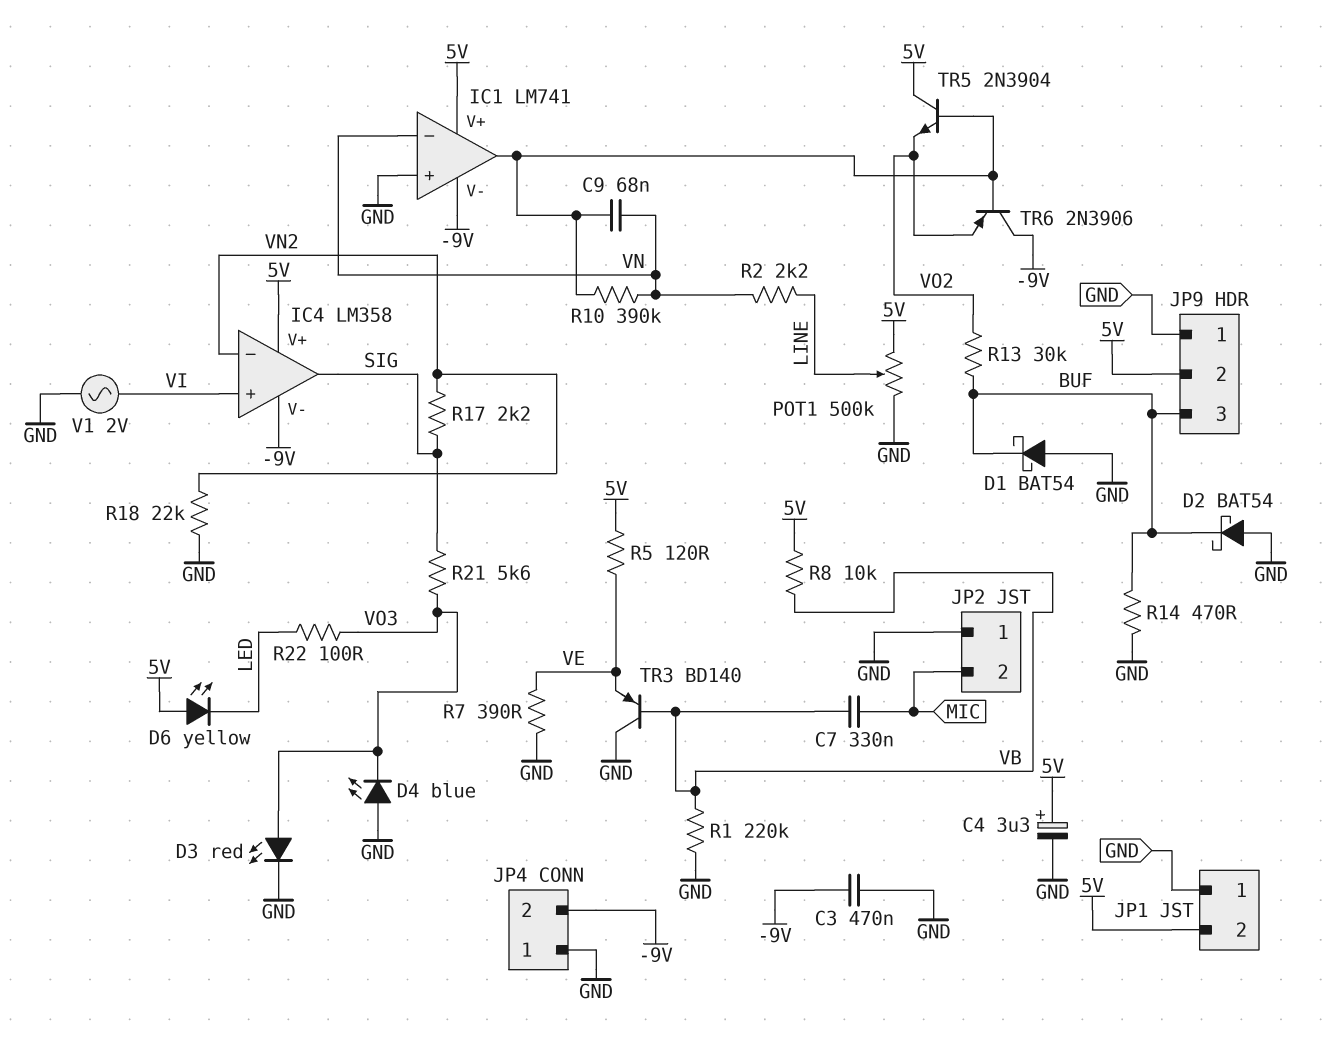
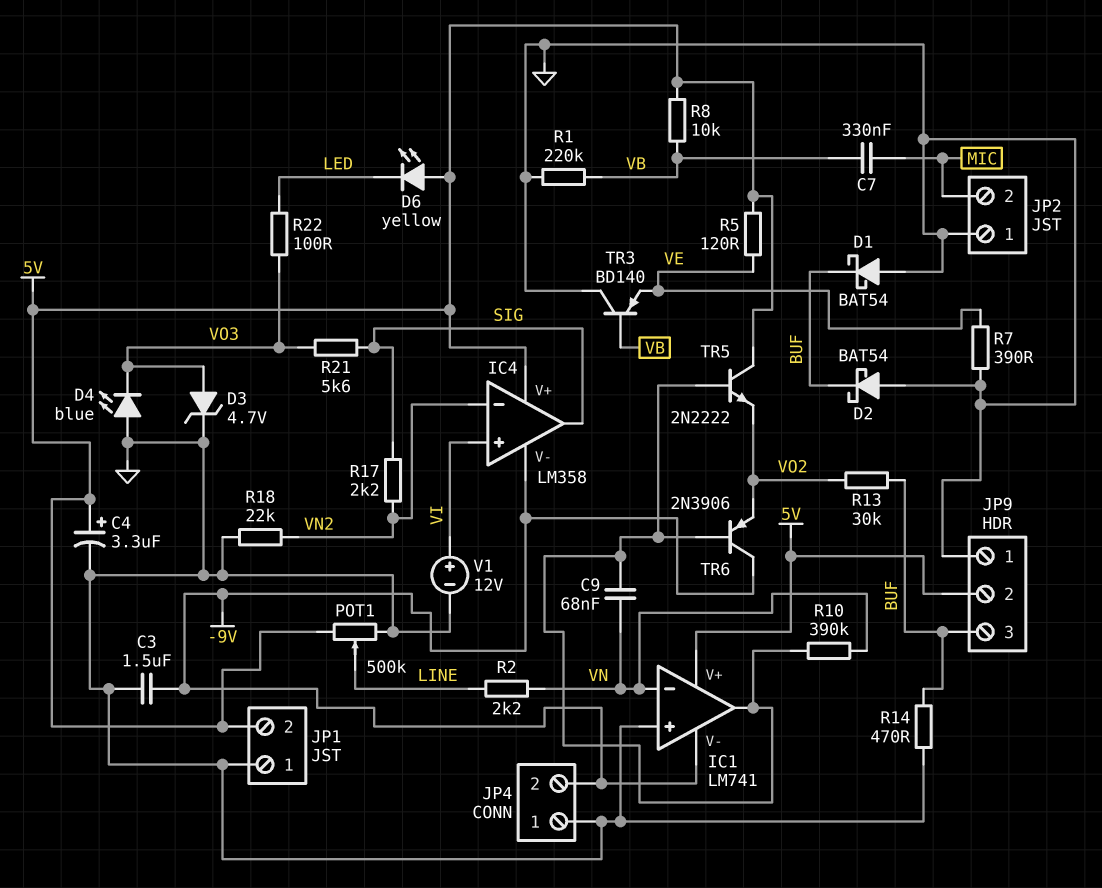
C3: 470nF (-9V, GND) -> 1.5uF (-9V, GND)
D3: LED red (A VO3, K GND) -> zener 4.7V (A VO3, K GND)
TR5: NPN 2N3904 (B IC1/out, C 5V, E VO2) -> NPN 2N2222 (B IC1/out, C 5V, E VO2)
V1: AC 2V (GND, VI) -> 12V (plus VI, minus GND)

